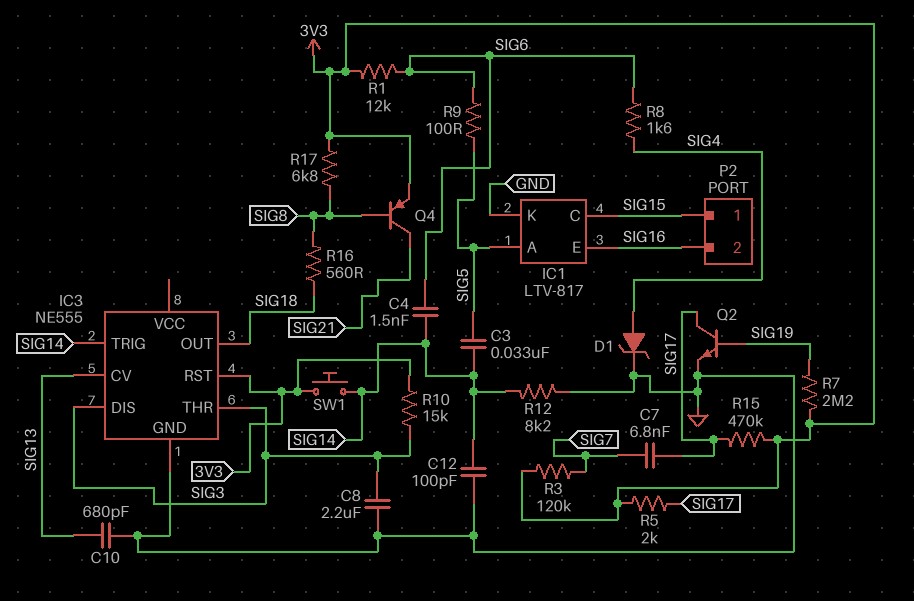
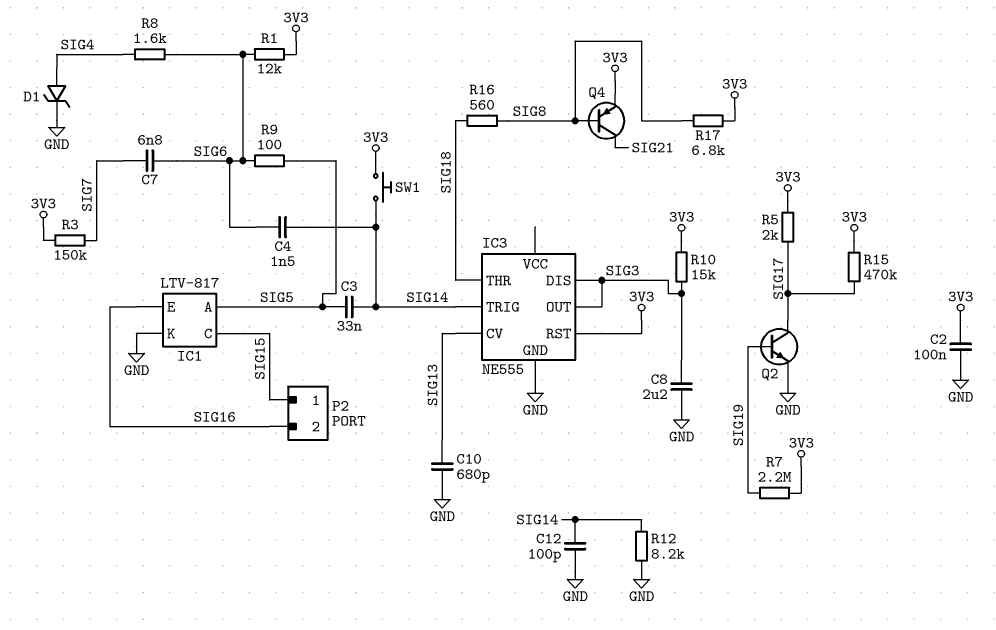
C2: none -> 100nF (3V3, GND)
C7: 6.8nF (SIG7, SIG17) -> 6.8nF (SIG6, SIG7)
IC3 pin OUT: SIG18 -> SIG3
IC3 pin THR: SIG3 -> SIG18
R3: 120k (3V3, SIG7) -> 150k (3V3, SIG7)

